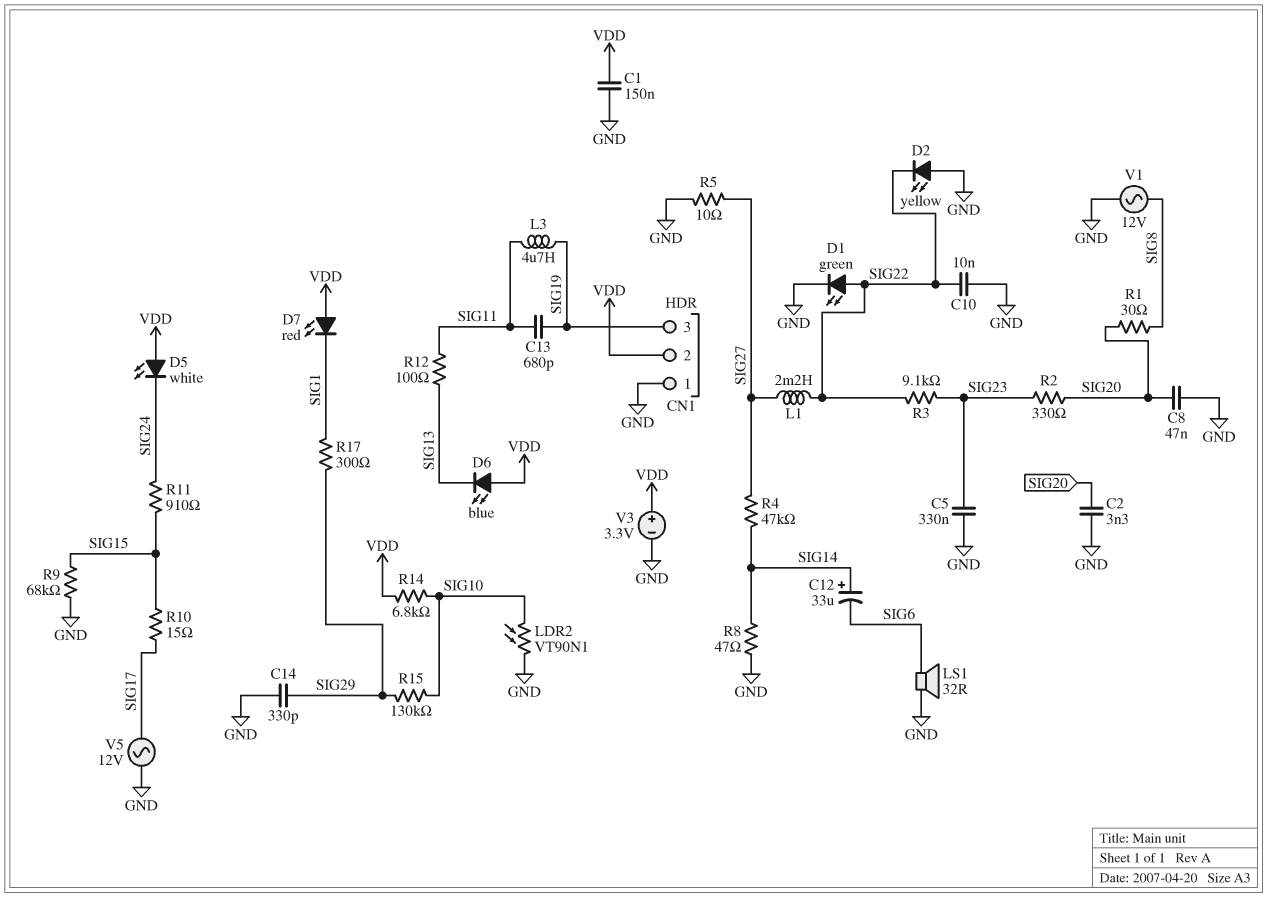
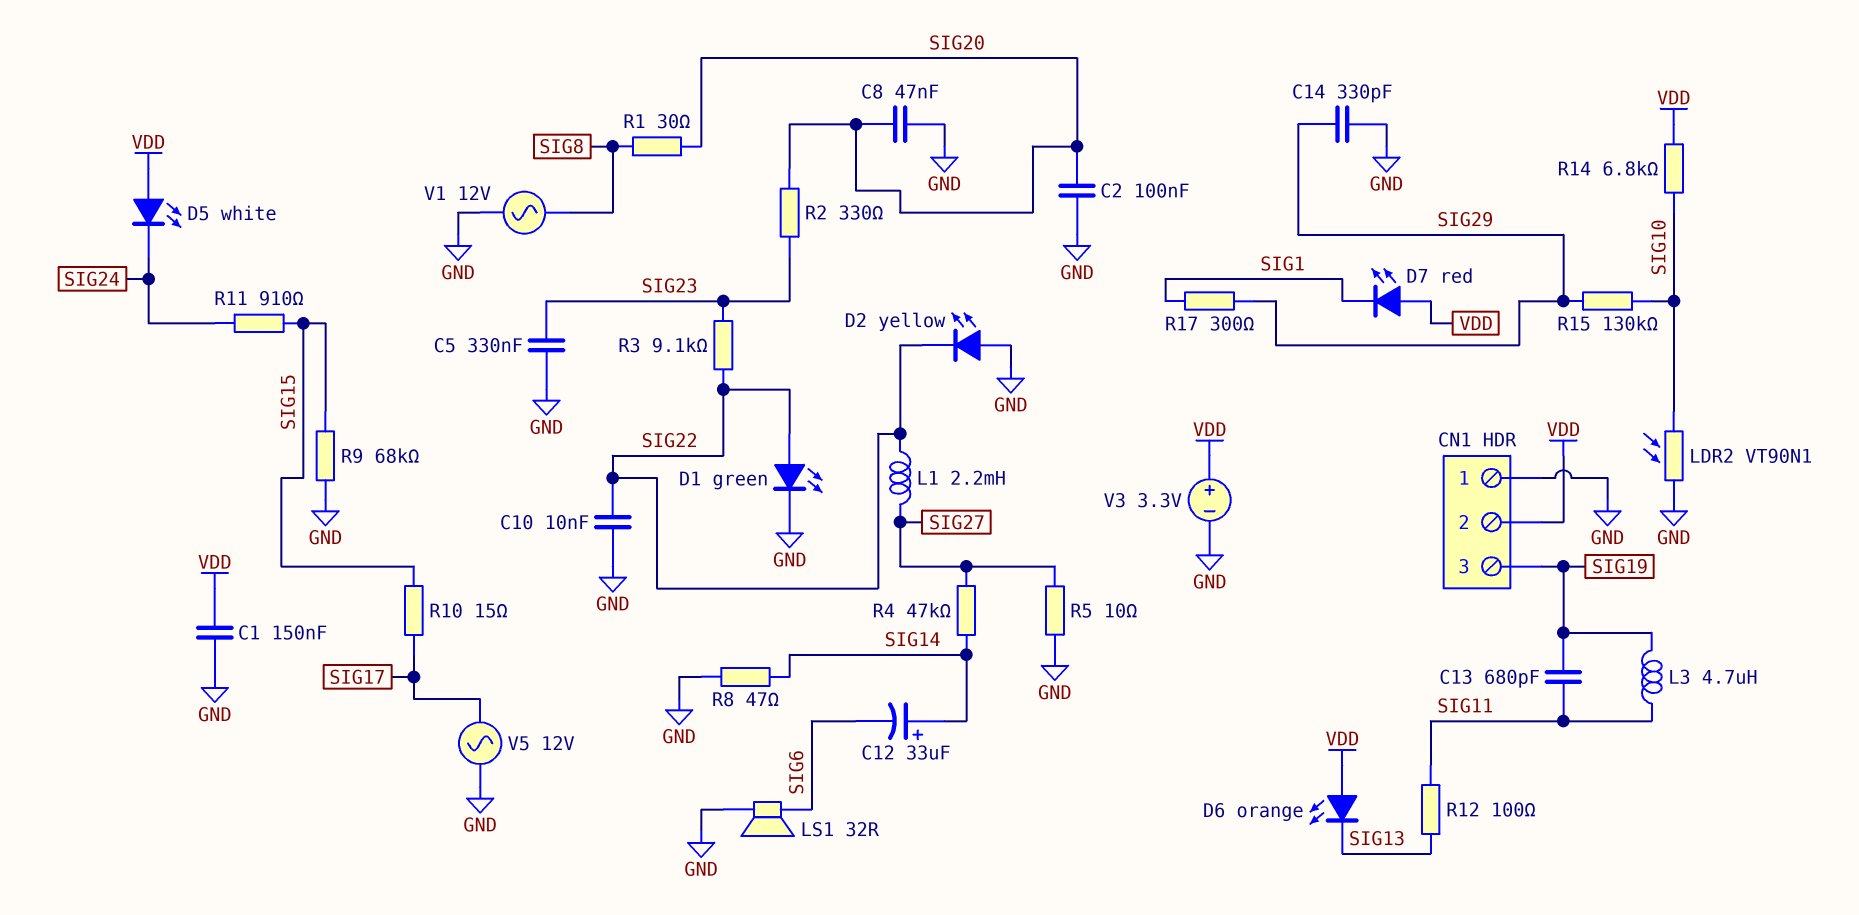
C2: 3.3nF (GND, SIG20) -> 100nF (GND, SIG20)
D6: LED blue (A VDD, K SIG13) -> LED orange (A VDD, K SIG13)

